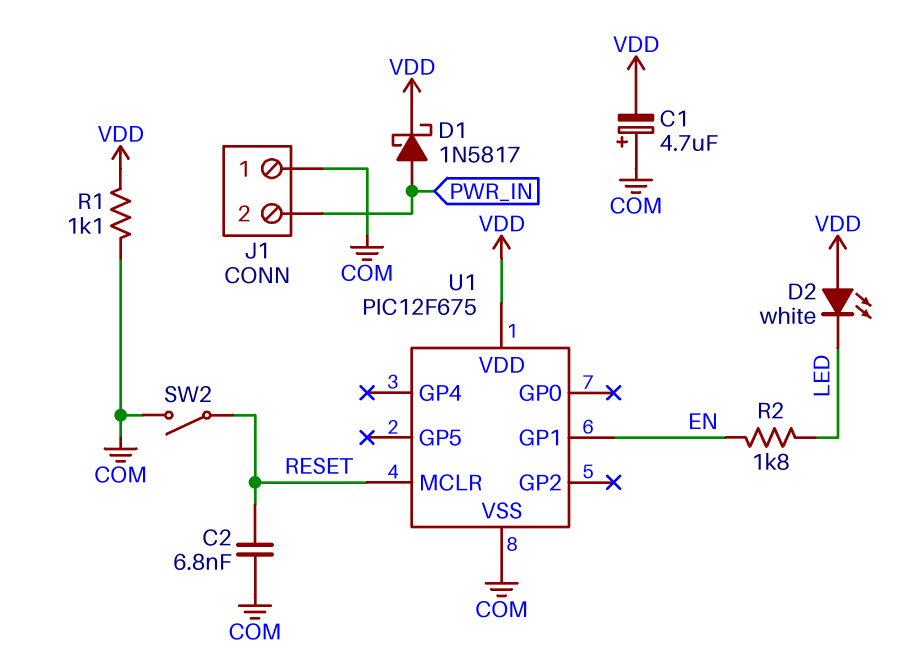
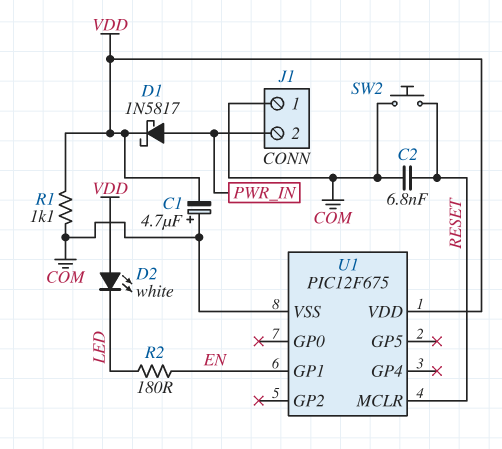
R2: 1.8k (EN, LED) -> 180 (EN, LED)
SW2: switch (COM, RESET) -> button (COM, RESET)

